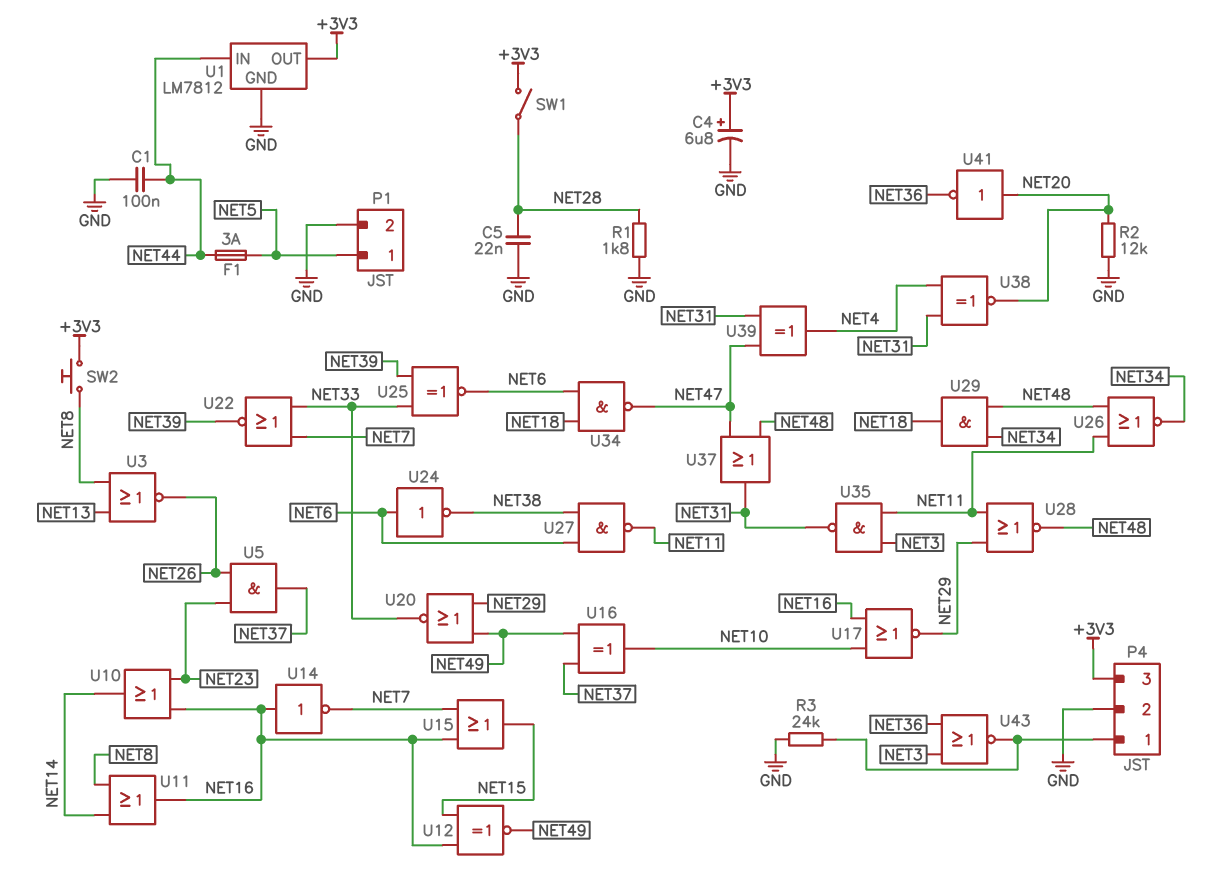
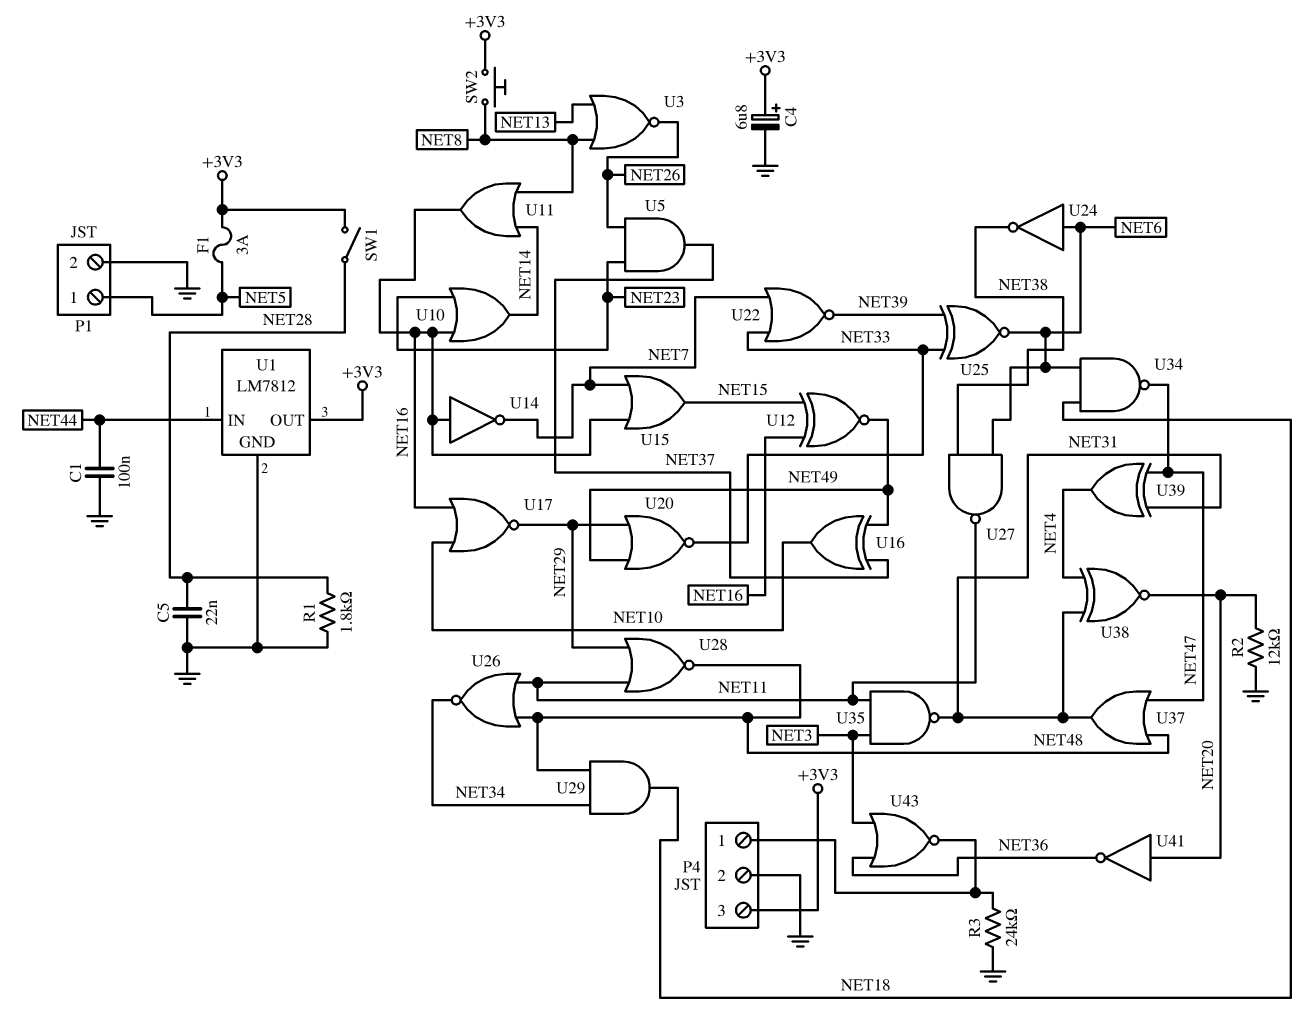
F1: 3A (NET5, NET44) -> 3A (+3V3, NET5)

